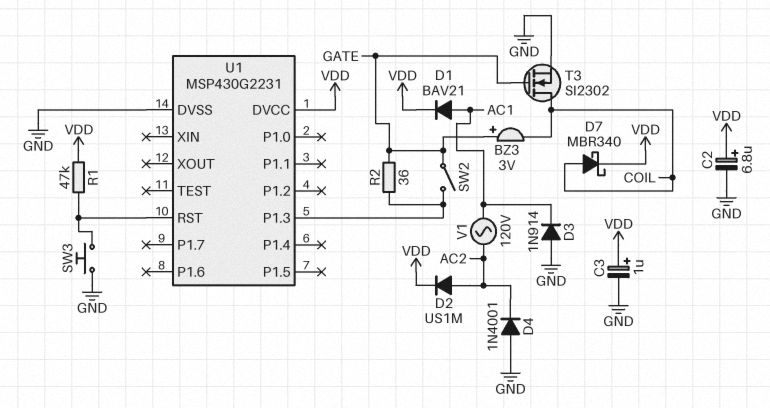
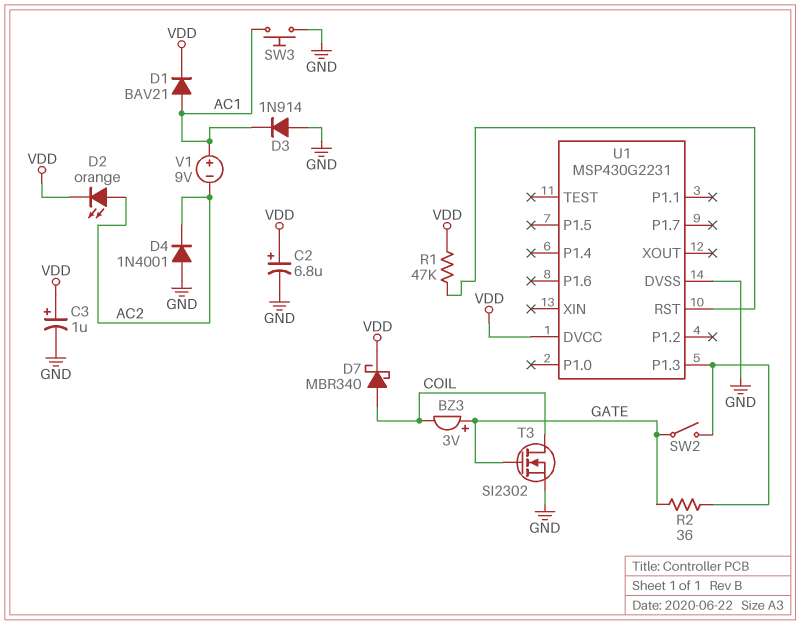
D2: diode US1M (A AC2, K VDD) -> LED orange (A AC2, K VDD)
SW3: button (GND, U1/RST) -> button (AC1, GND)
V1: AC 120V (AC1, AC2) -> 9V (plus AC1, minus AC2)

